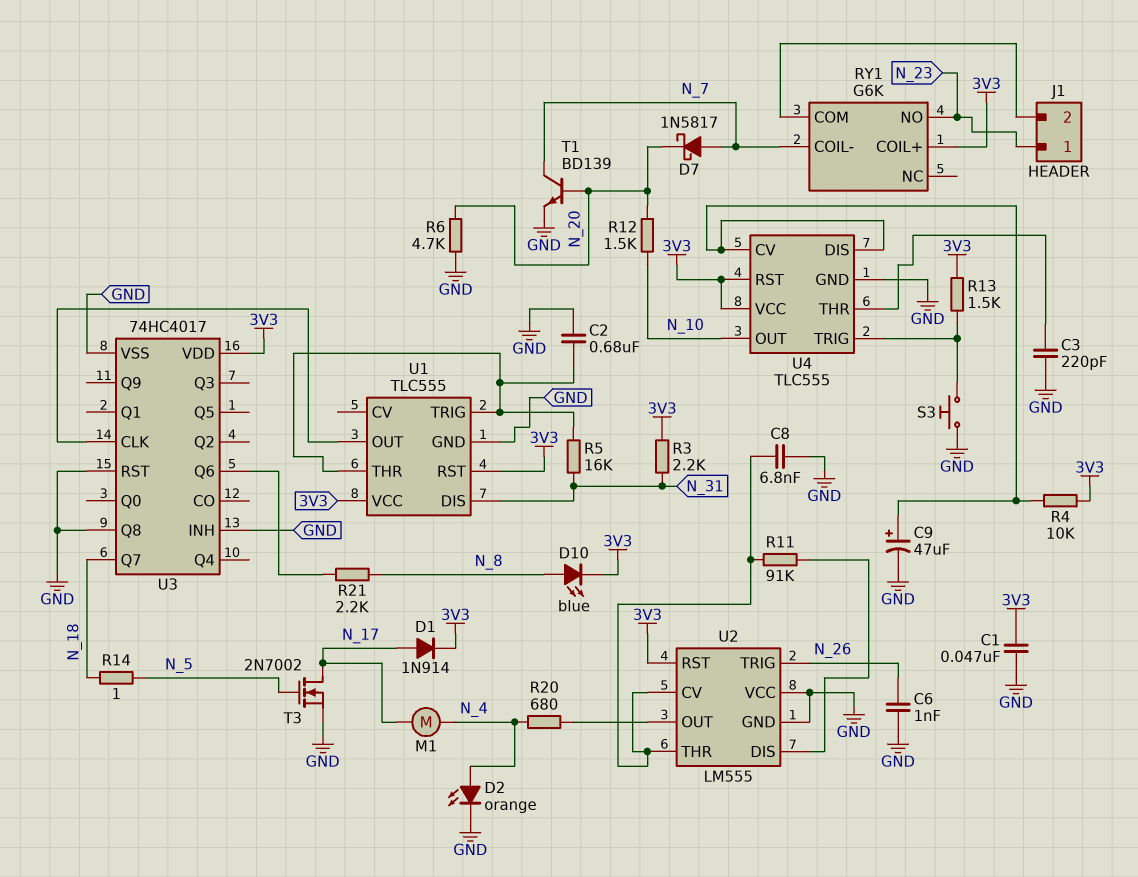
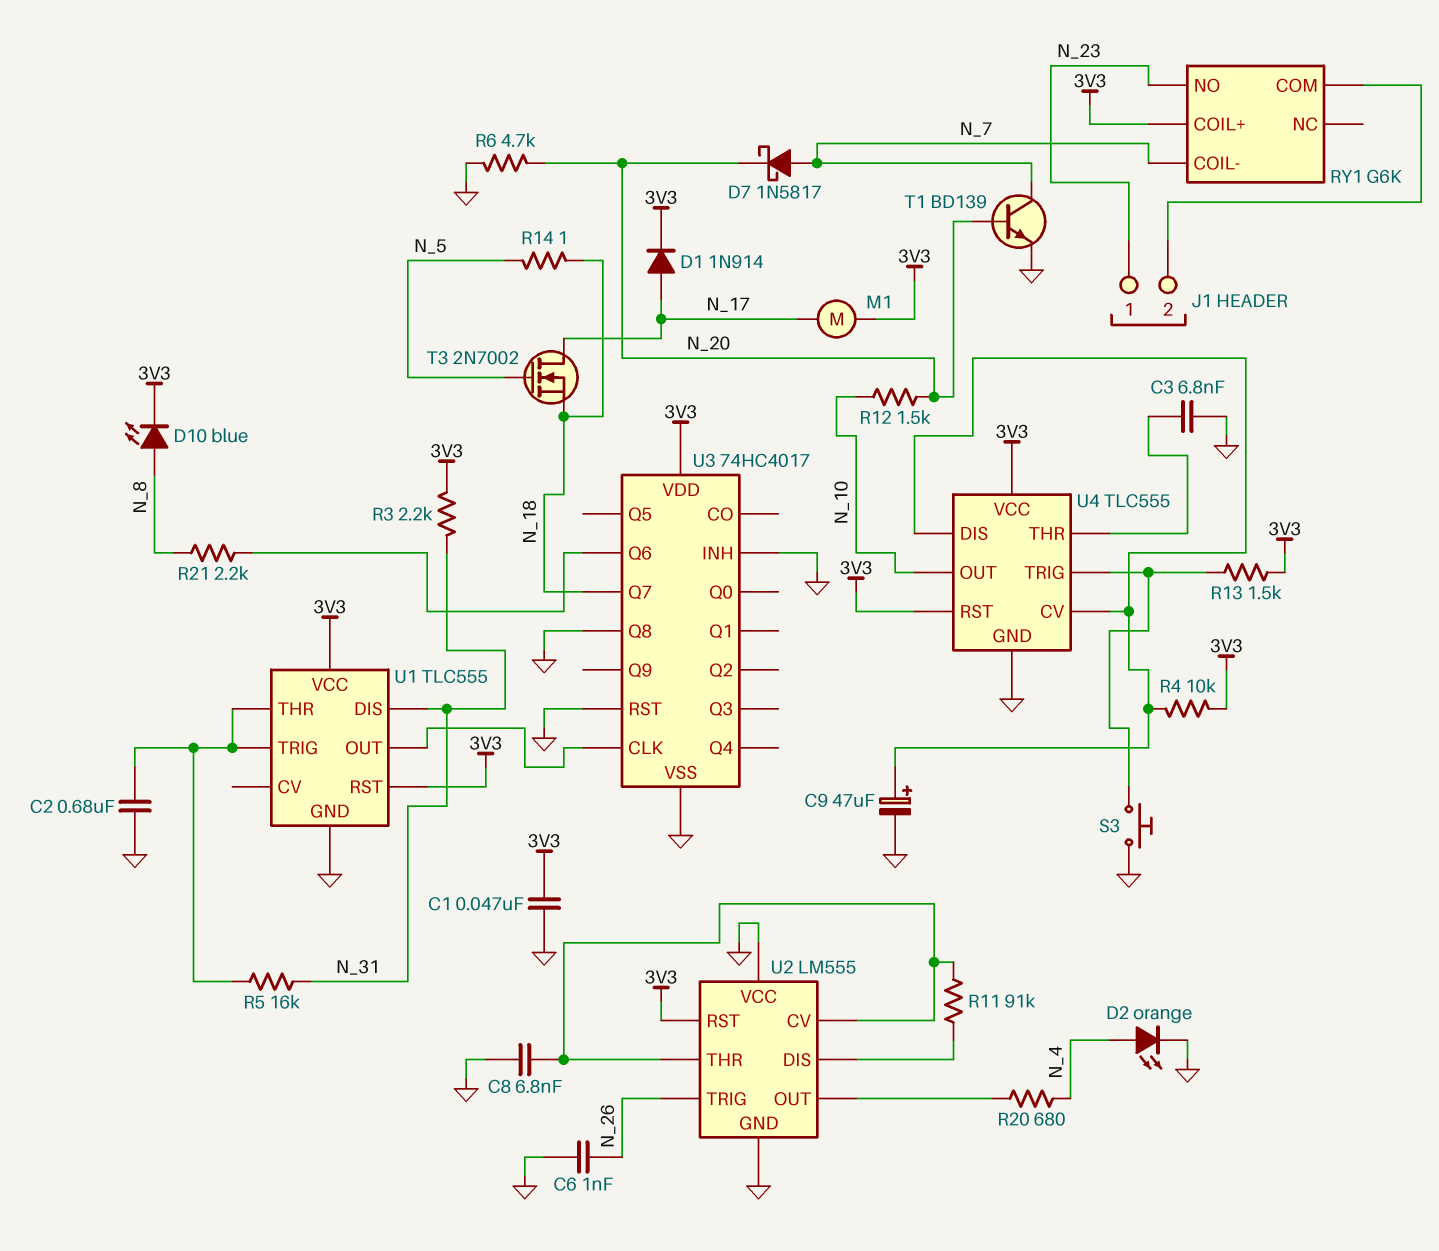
C3: 220pF (GND, U4/THR) -> 6.8nF (GND, U4/THR)
M1: motor (N_4, N_17) -> motor (3V3, N_17)
T3: NMOS 2N7002 (G N_5, D N_17, S GND) -> NMOS 2N7002 (G N_5, D N_17, S N_18)

